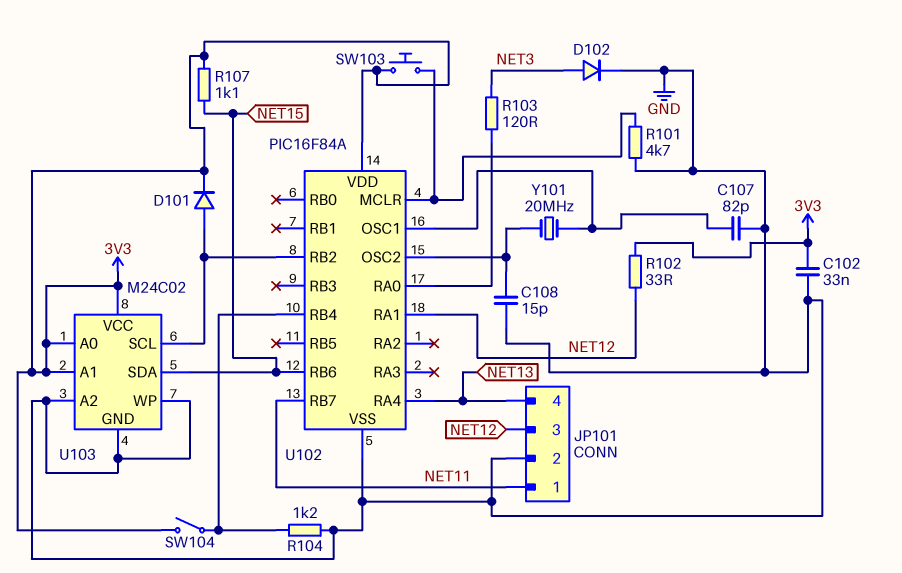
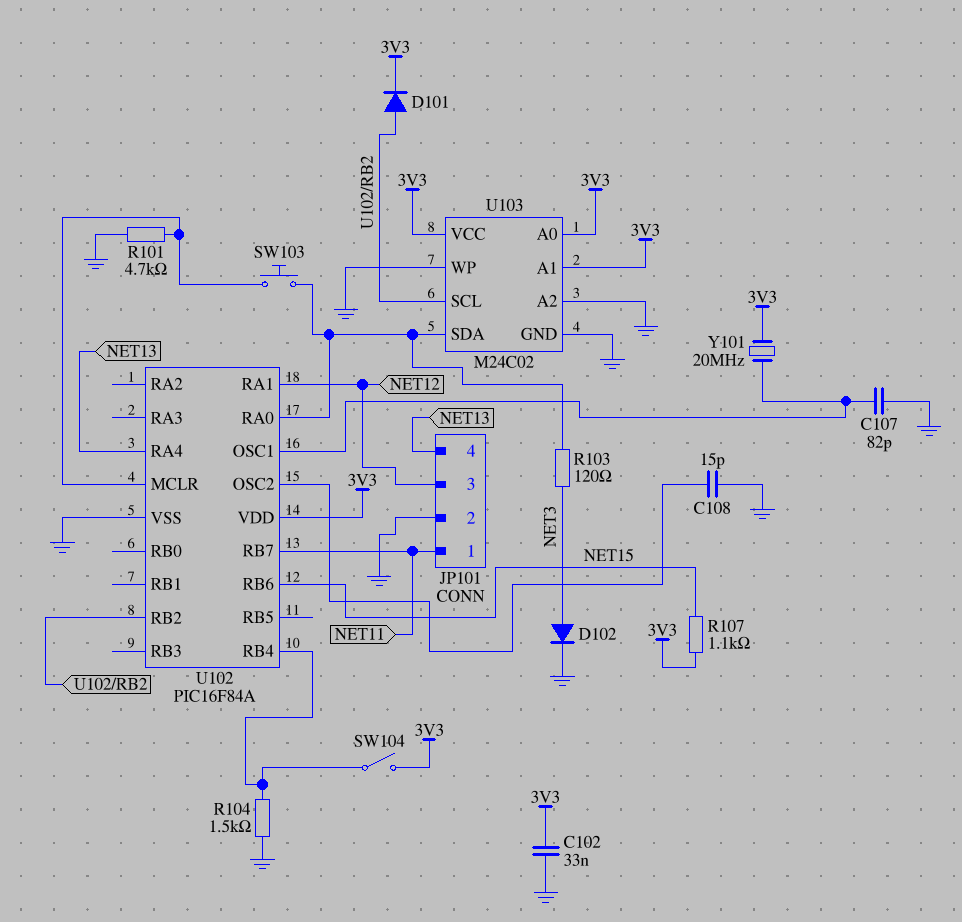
R102: 33 (3V3, NET12) -> none
R104: 1.2k (GND, U102/RB4) -> 1.5k (GND, U102/RB4)
SW103: button (3V3, U102/MCLR) -> button (U102/MCLR, U102/RA0)
U103 pin SDA: NET15 -> U102/RA0
Y101: 20MHz (U102/OSC1, U102/OSC2) -> 20MHz (3V3, U102/OSC1)

